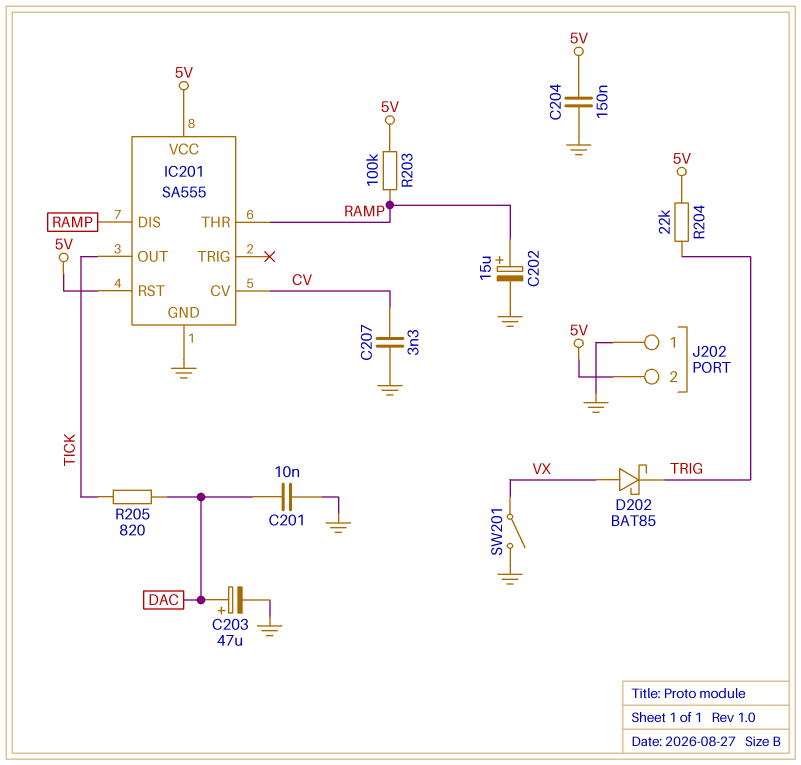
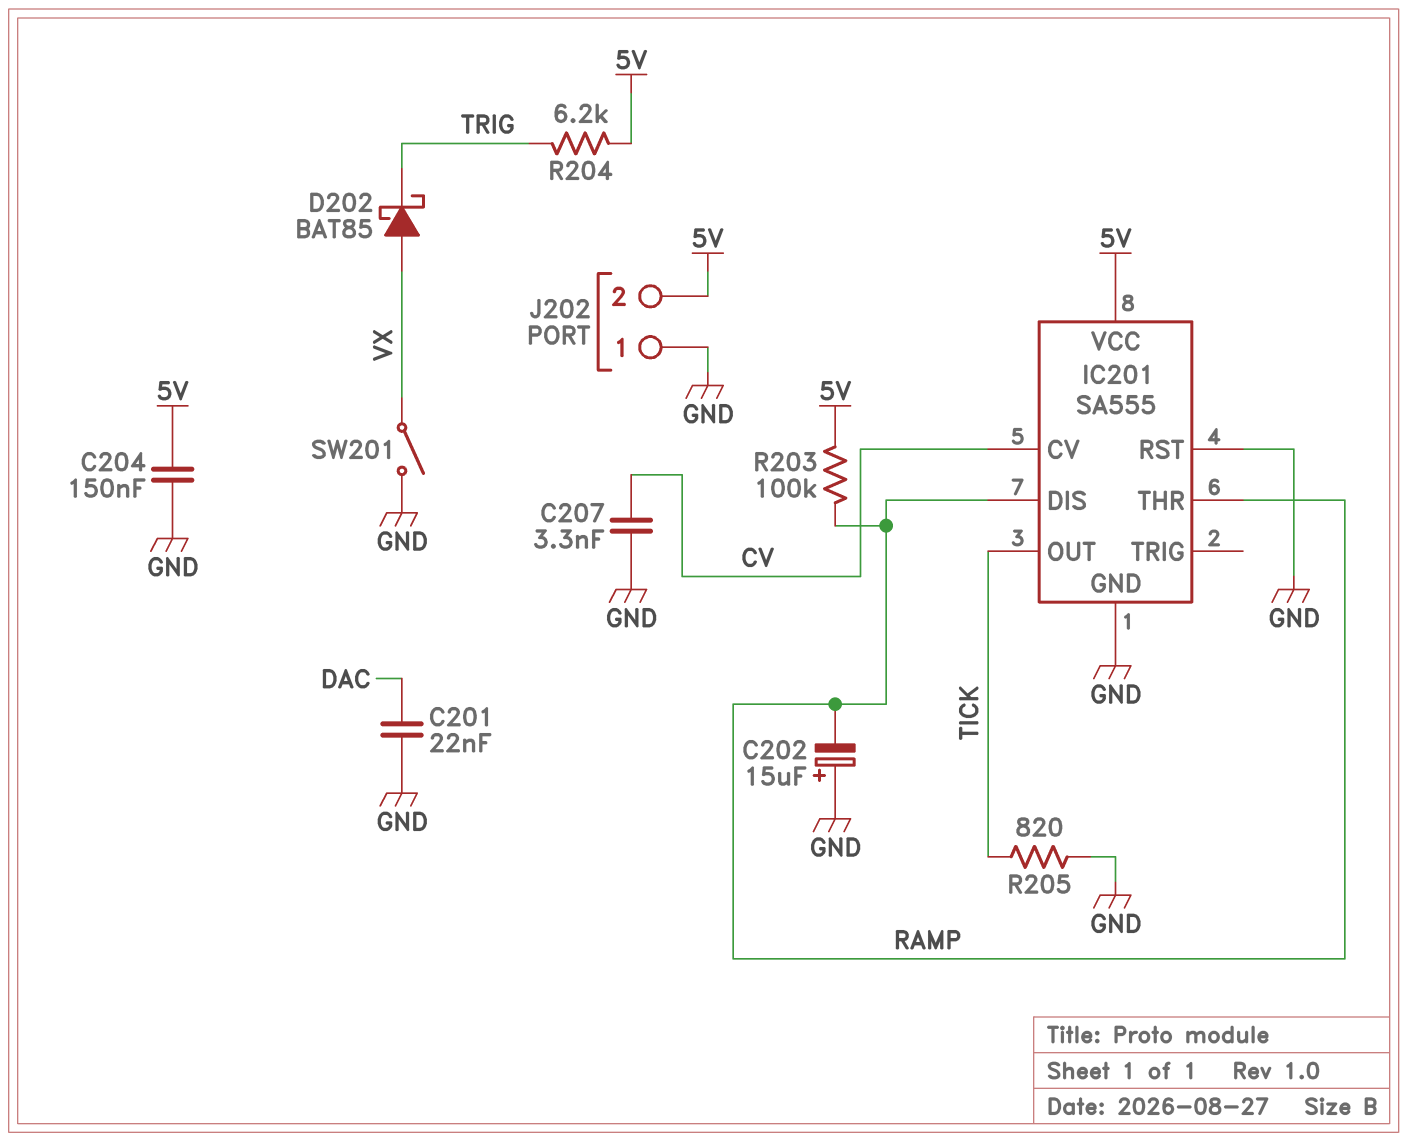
C201: 10nF (DAC, GND) -> 22nF (DAC, GND)
C202: 15uF (plus RAMP, minus GND) -> 15uF (plus GND, minus RAMP)
C203: 47uF (plus DAC, minus GND) -> none
IC201 pin RST: 5V -> GND
R204: 22k (5V, TRIG) -> 6.2k (5V, TRIG)
R205: 820 (DAC, TICK) -> 820 (GND, TICK)

